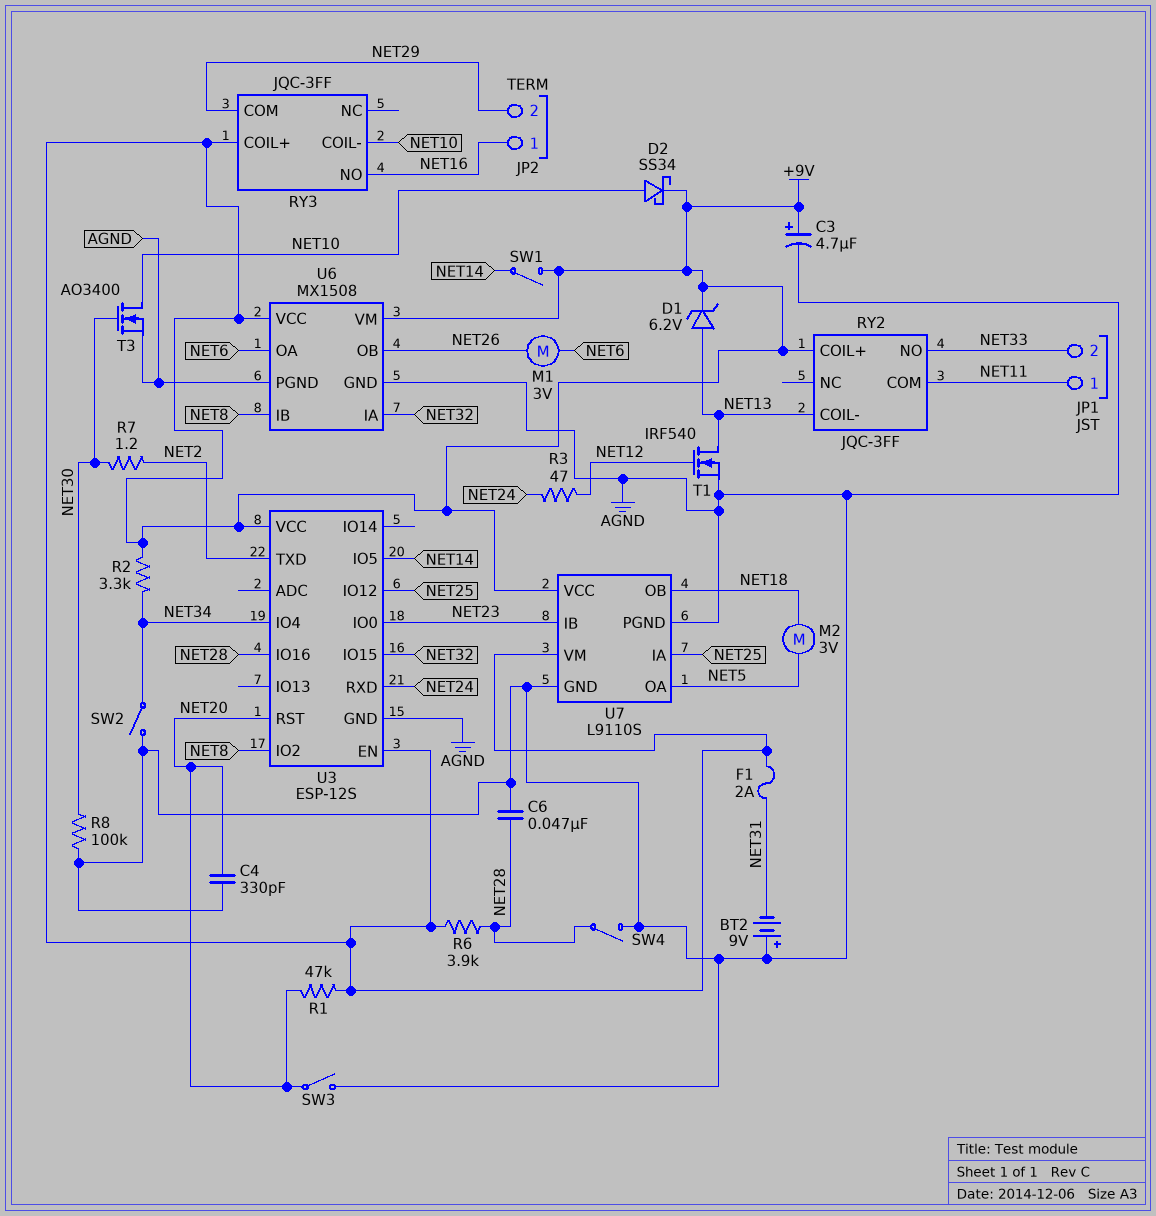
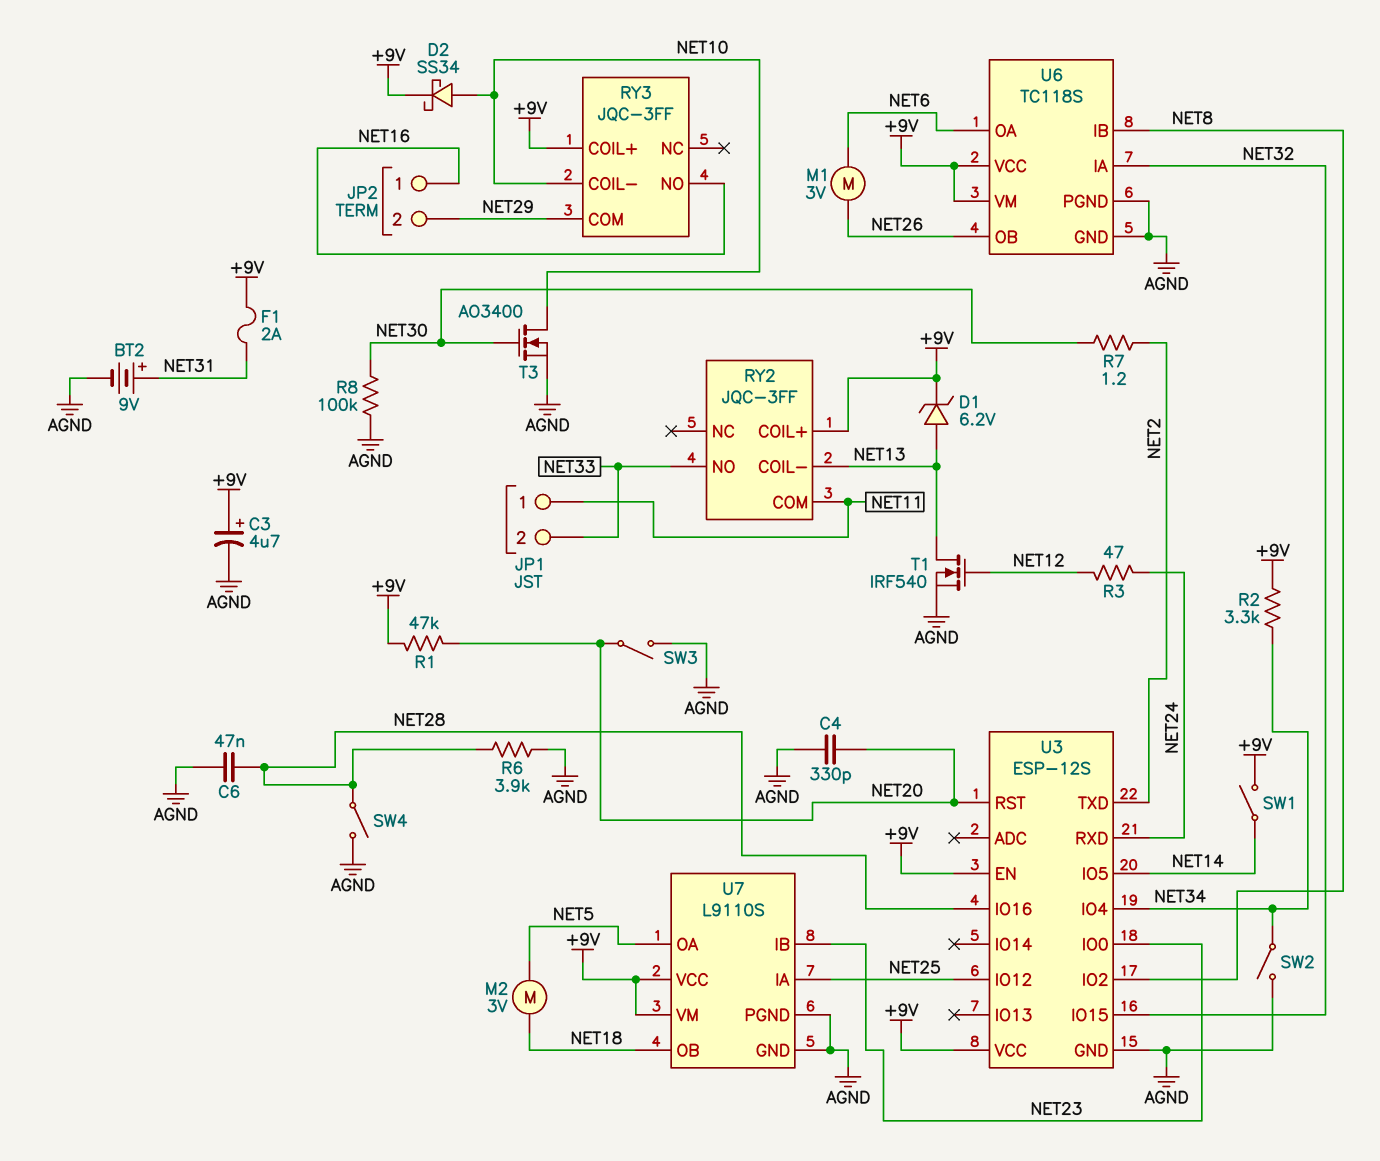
BT2: 9V (plus AGND, minus NET31) -> 9V (plus NET31, minus AGND)
R6: 3.9k (+9V, NET28) -> 3.9k (AGND, NET28)
U6: MX1508 -> TC118S

